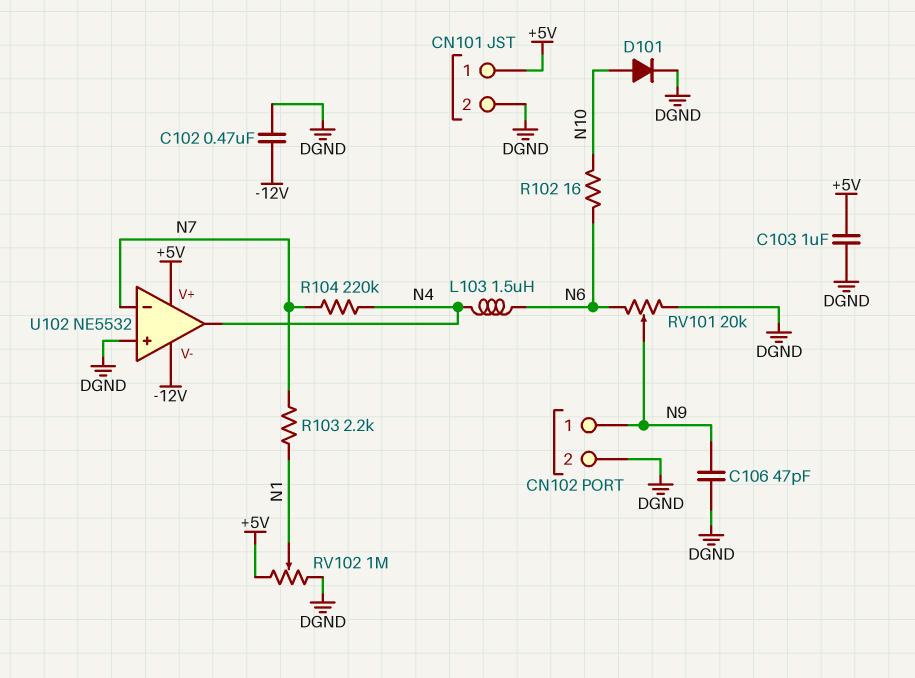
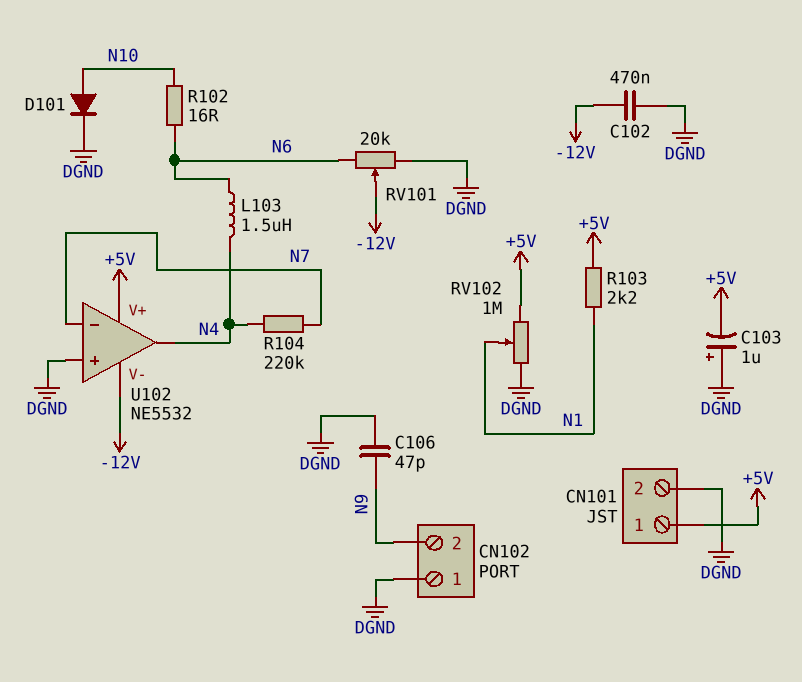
C103: 1uF (+5V, DGND) -> 1uF (plus DGND, minus +5V)
CN102 pin 1: N9 -> DGND
CN102 pin 2: DGND -> N9
R103: 2.2k (N1, N7) -> 2.2k (+5V, N1)
RV101: 20k (DGND, N6, wiper N9) -> 20k (DGND, N6, wiper -12V)

